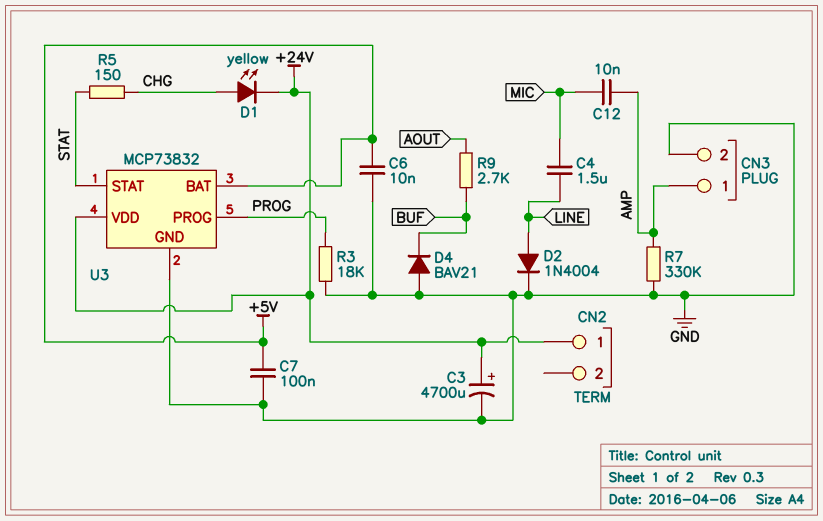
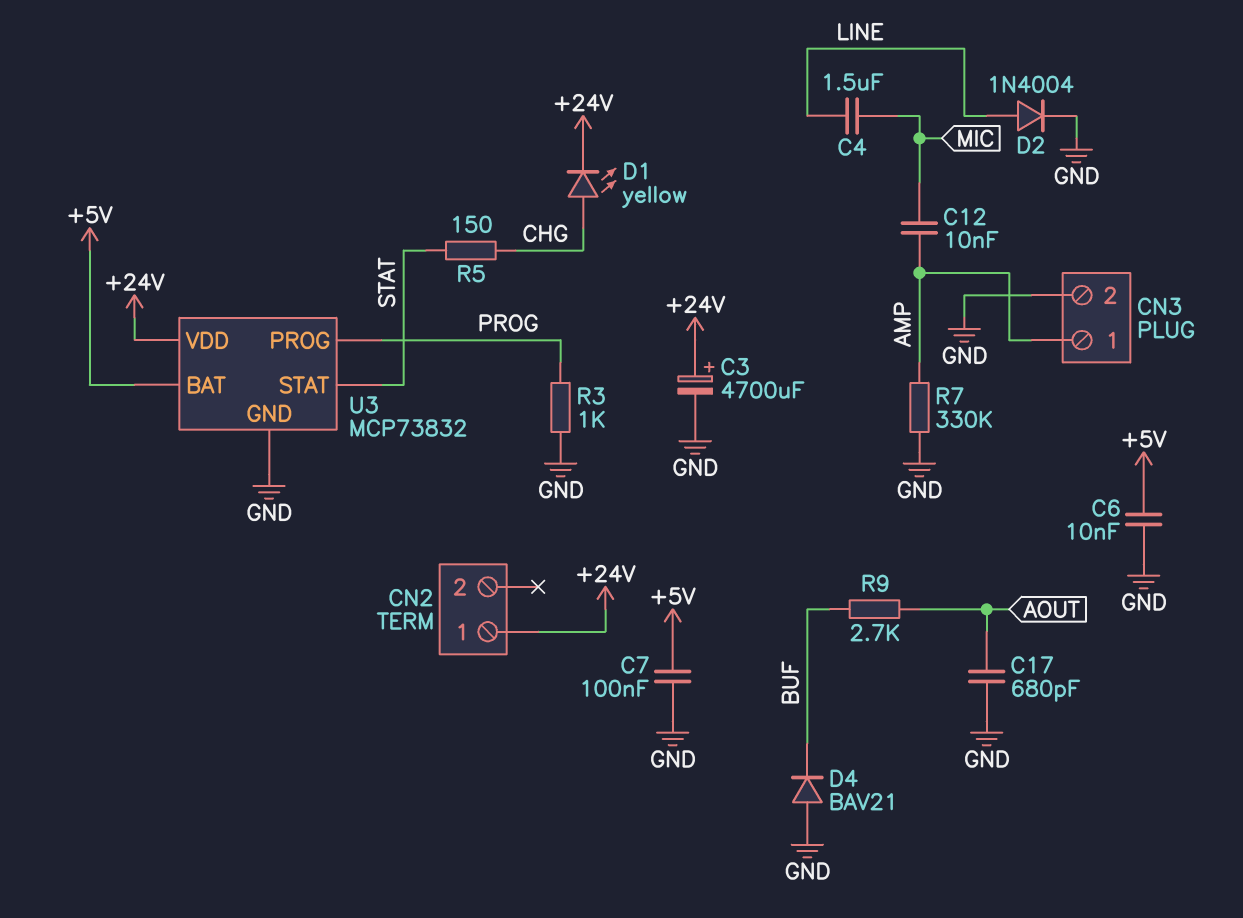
C17: none -> 680pF (AOUT, GND)
R3: 18k (GND, PROG) -> 1k (GND, PROG)

